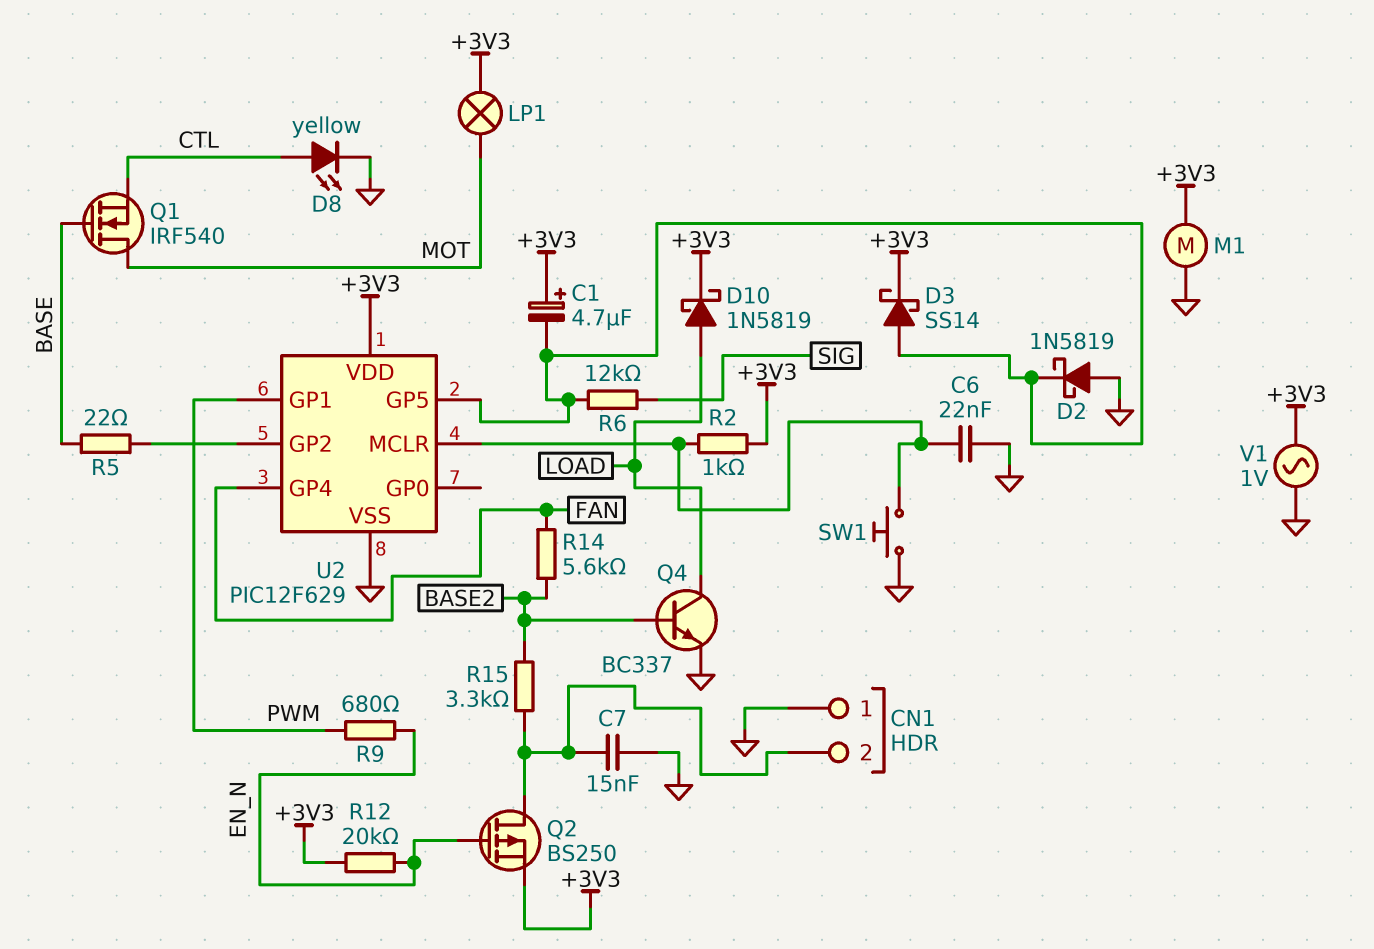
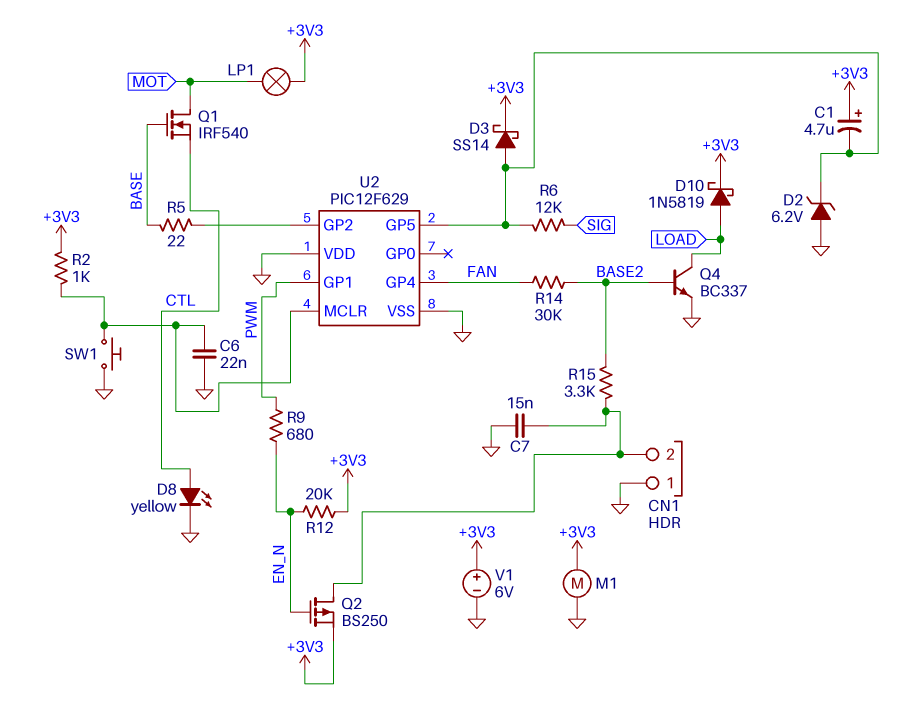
D2: schottky 1N5819 (A GND, K U2/GP5) -> zener 6.2V (A GND, K U2/GP5)
R14: 5.6k (BASE2, FAN) -> 30k (BASE2, FAN)
U2 pin VDD: +3V3 -> GND
V1: AC 1V (+3V3, GND) -> 6V (plus +3V3, minus GND)

